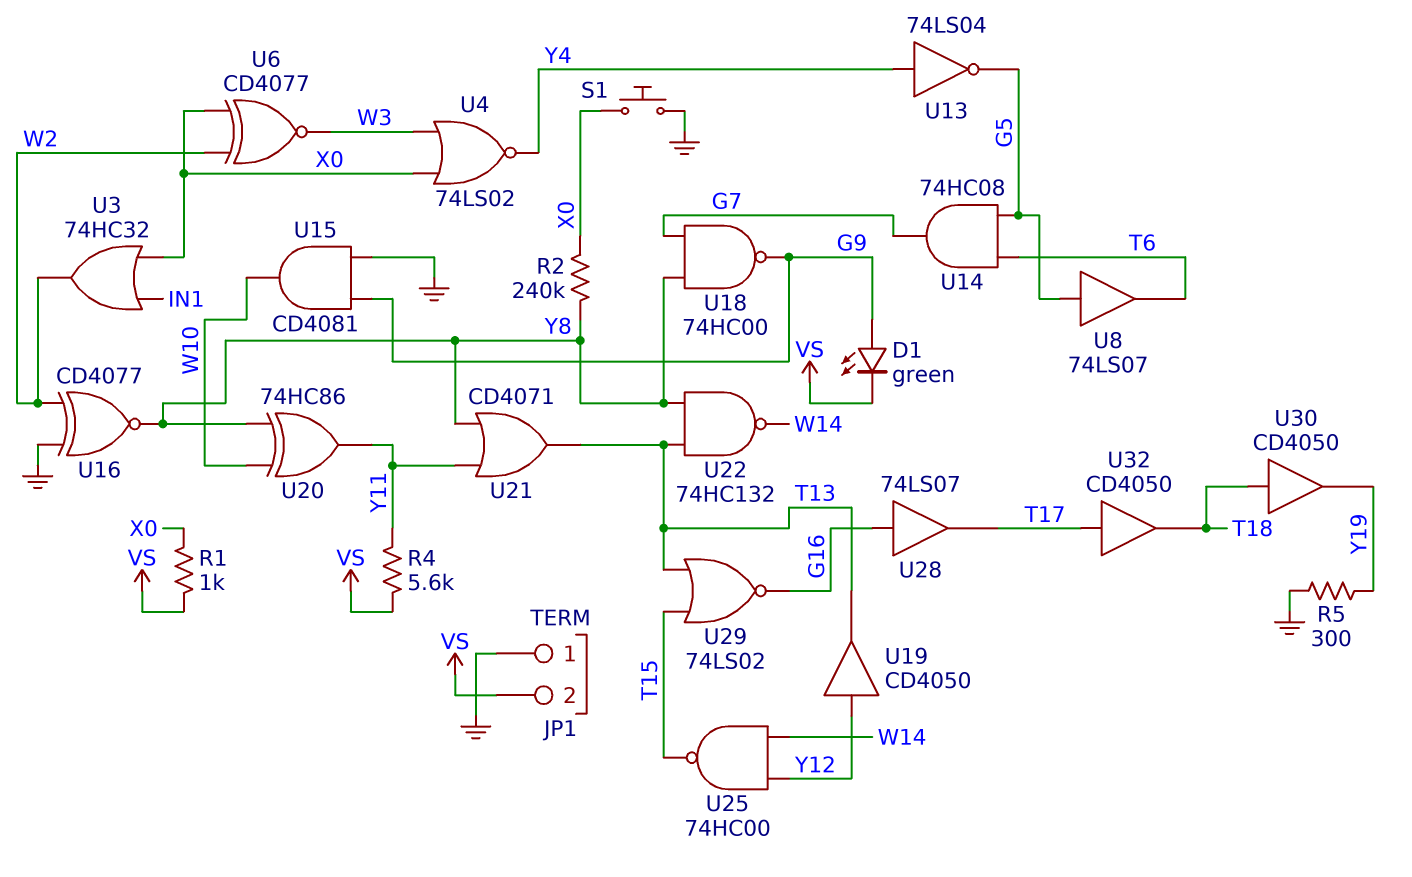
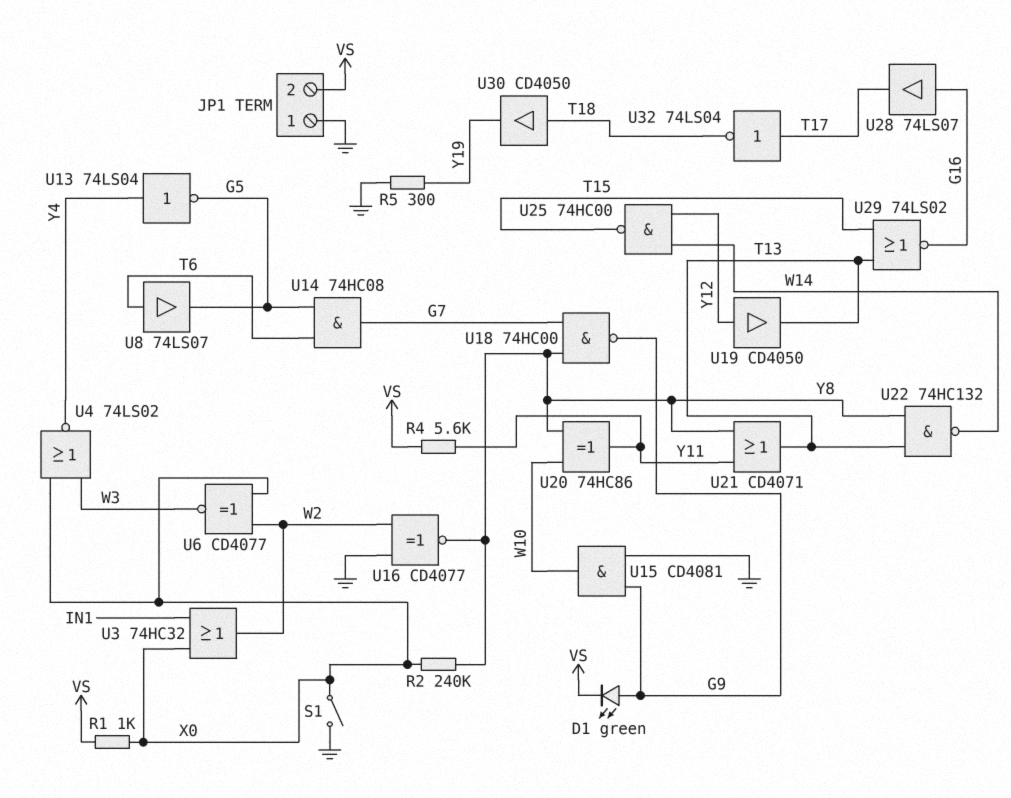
S1: button (GND, X0) -> switch (GND, X0)
U8: buffer 74LS07 (in G5, out T6) -> buffer 74LS07 (in T6, out G5)
U32: buffer CD4050 (in T17, out T18) -> NOT 74LS04 (in T17, out T18)

